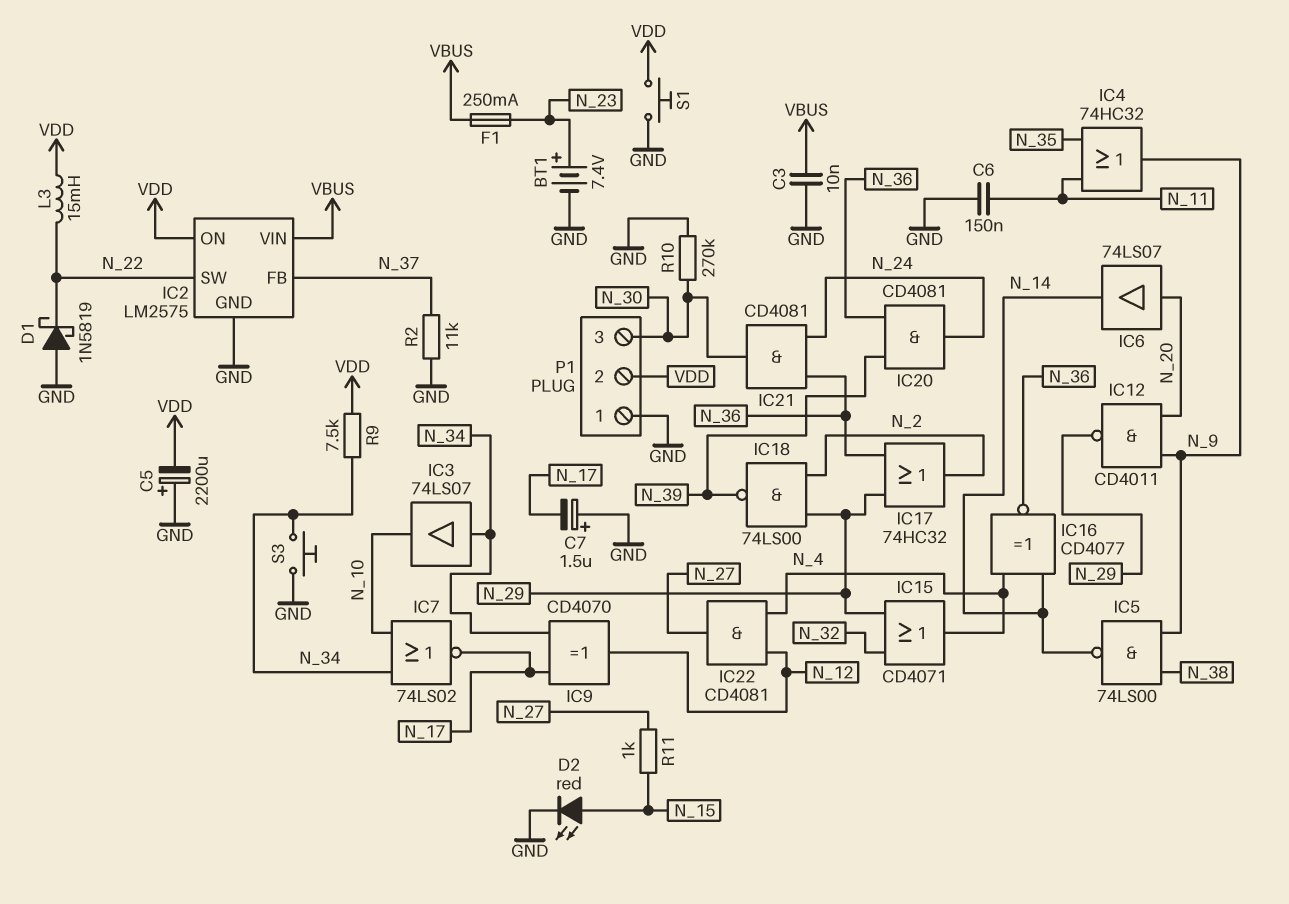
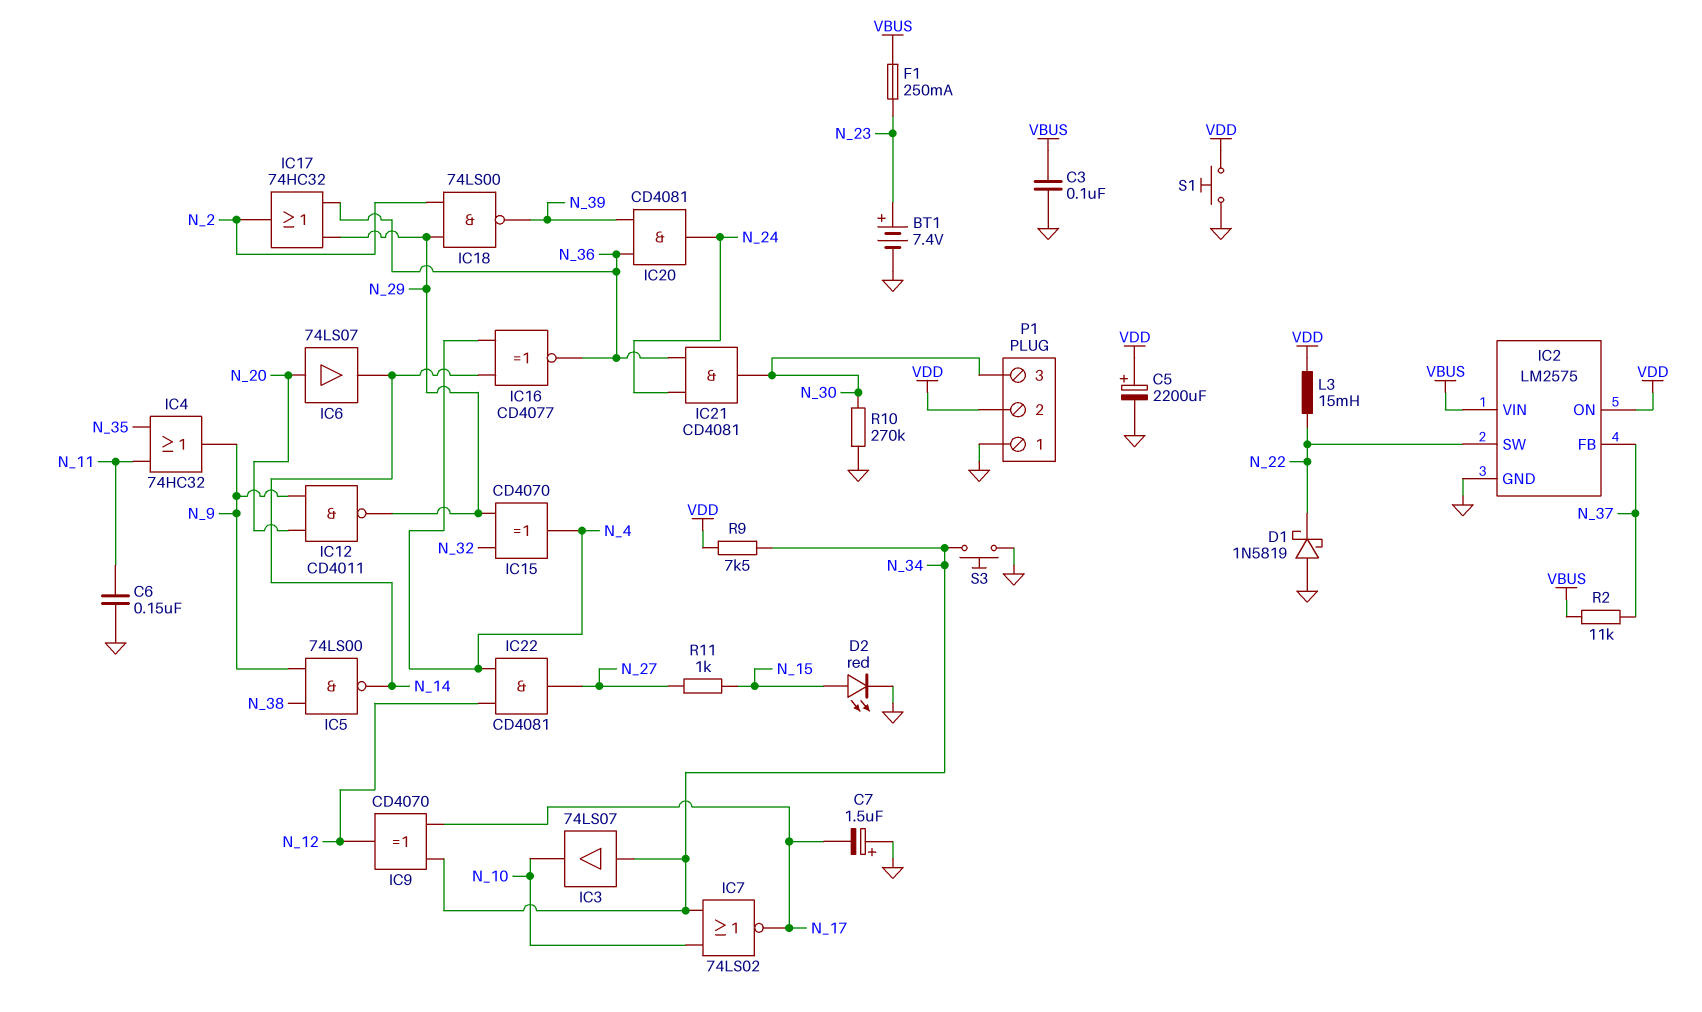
C3: 10nF (GND, VBUS) -> 100nF (GND, VBUS)
C5: 2200uF (plus GND, minus VDD) -> 2200uF (plus VDD, minus GND)
IC15: OR CD4071 (in N_29, in N_32, out N_4) -> XOR CD4070 (in N_29, in N_32, out N_4)
R2: 11k (GND, N_37) -> 11k (N_37, VBUS)

